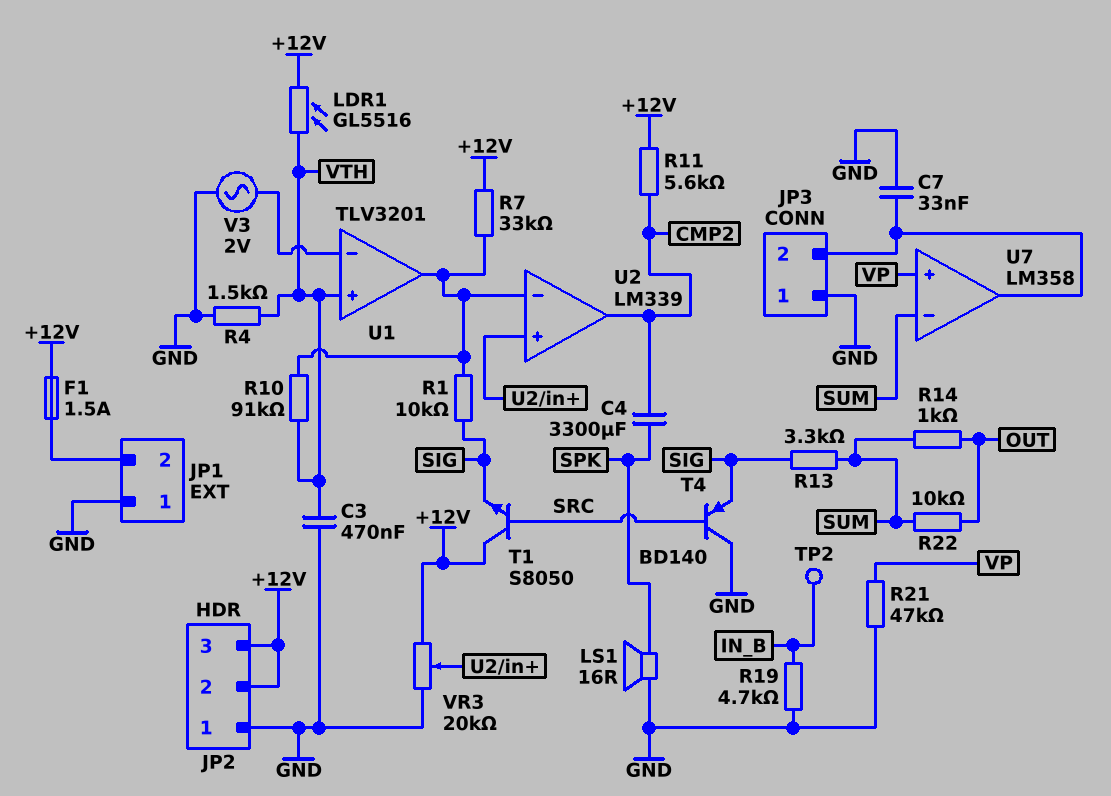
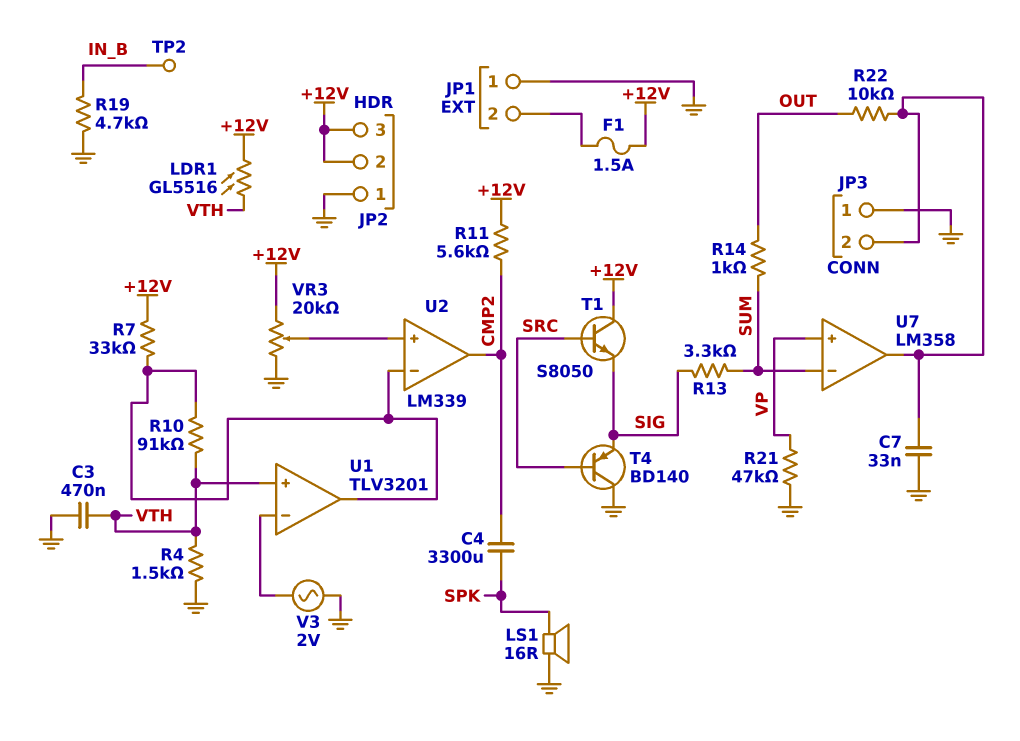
R1: 10k (SIG, U1/out) -> none
R22: 10k (OUT, SUM) -> 10k (JP3/2, OUT)

